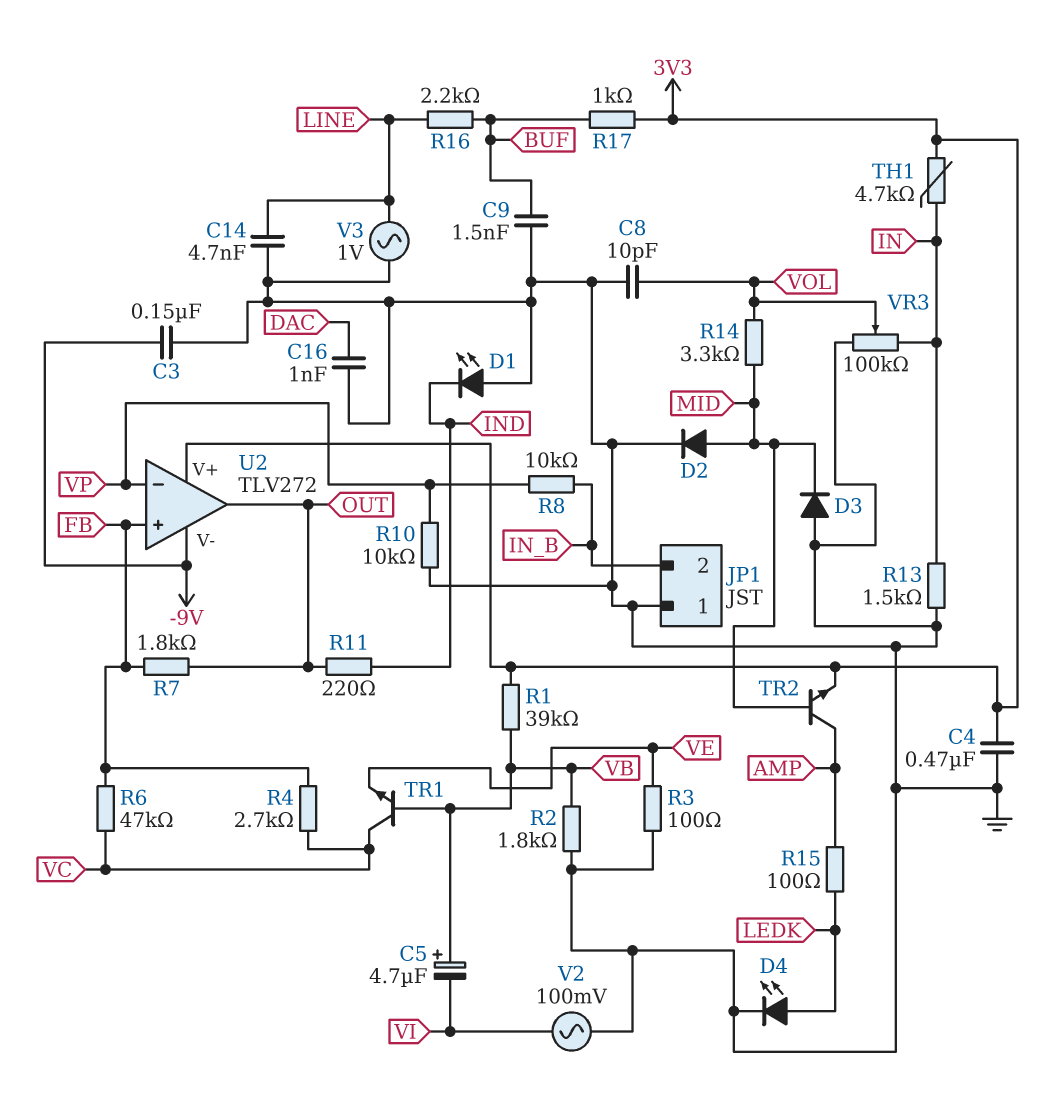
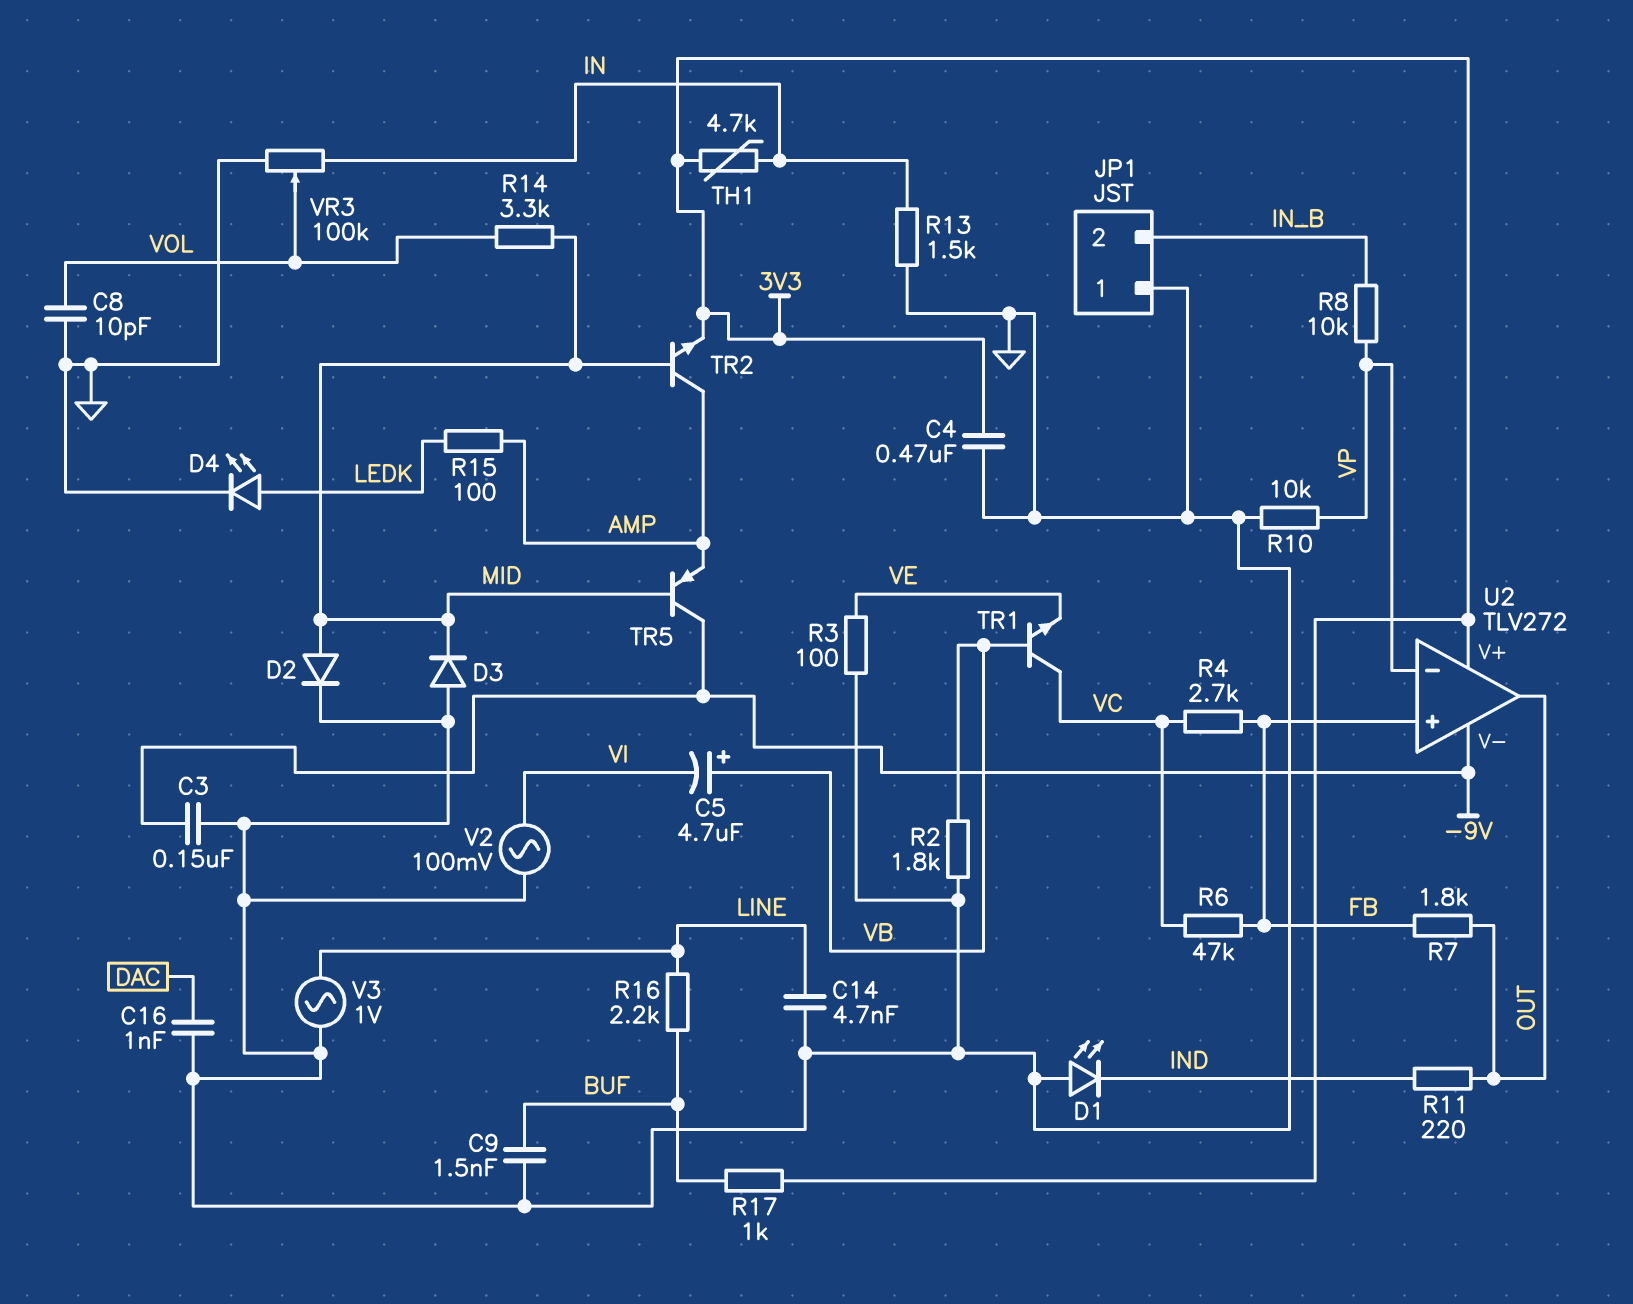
R1: 39k (3V3, VB) -> none
TR5: none -> PNP (B MID, C -9V, E AMP)

